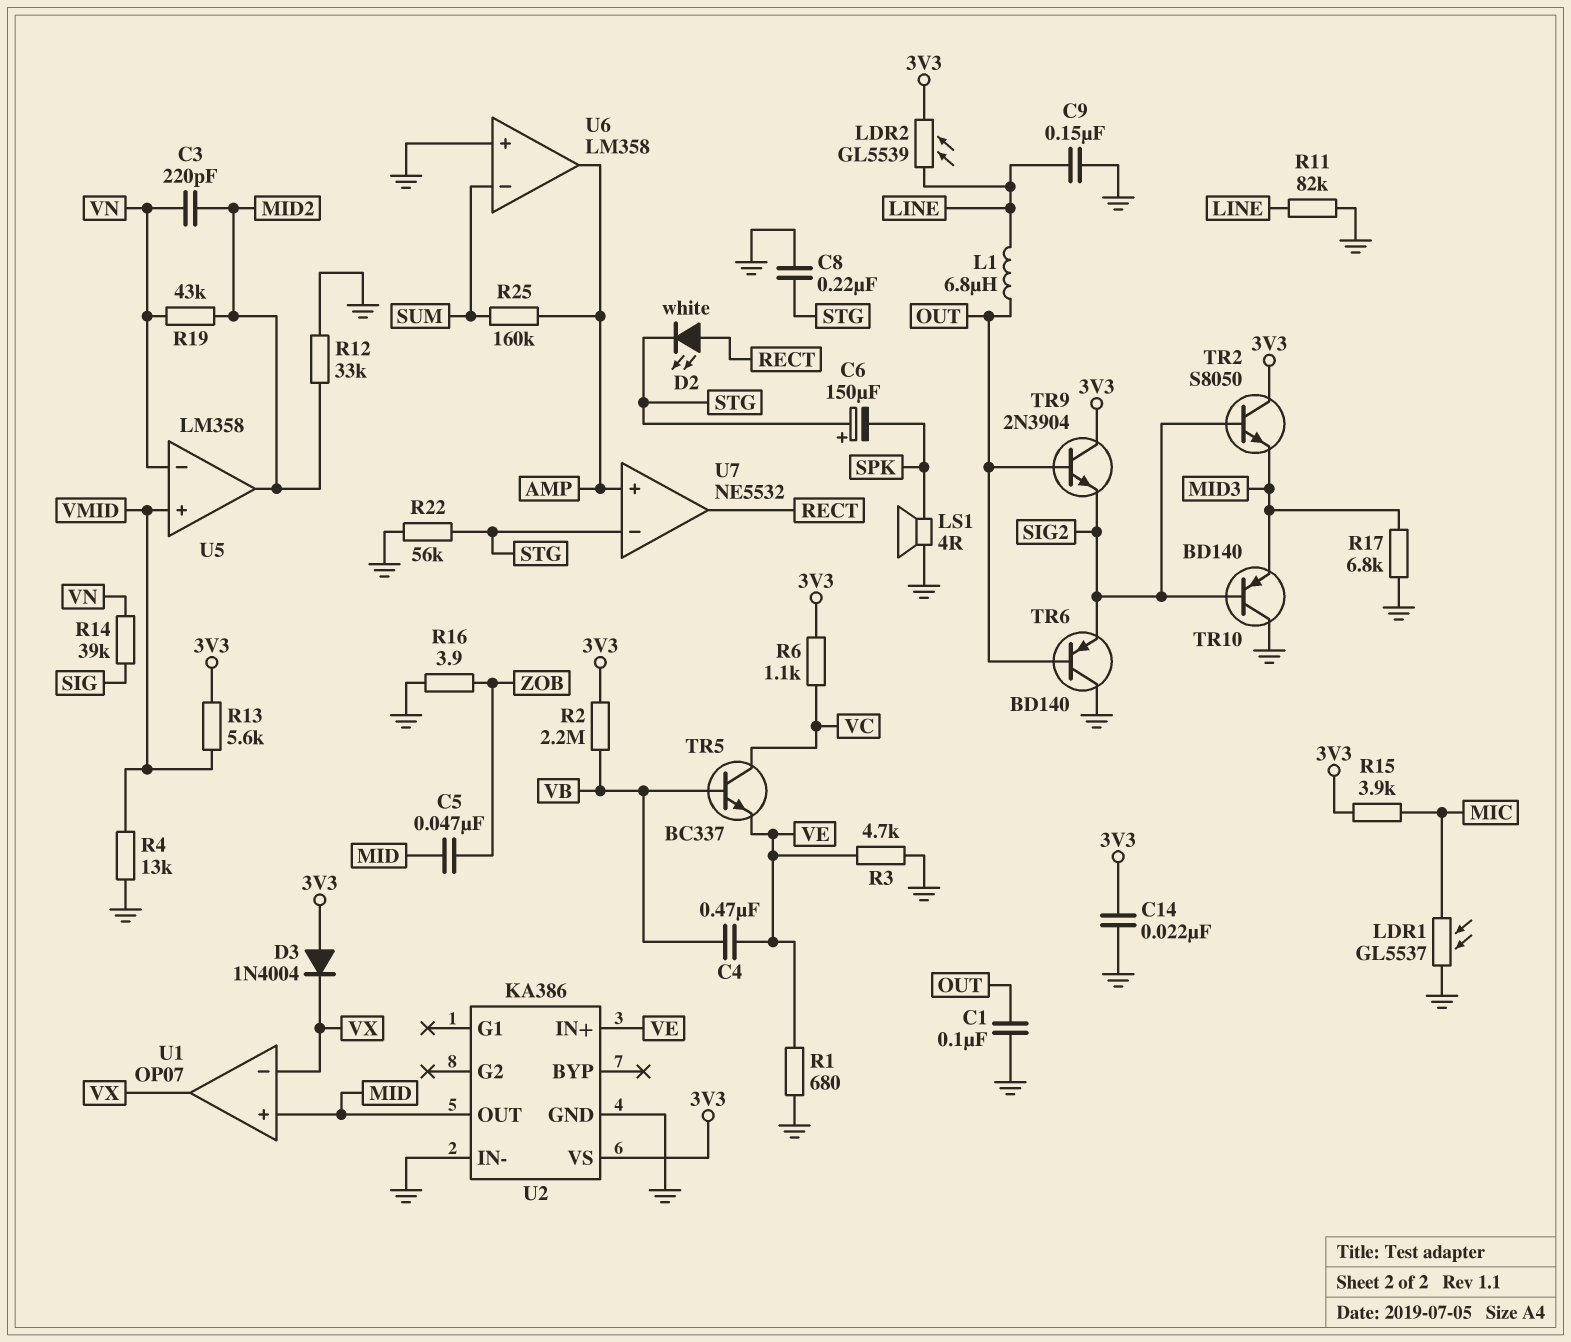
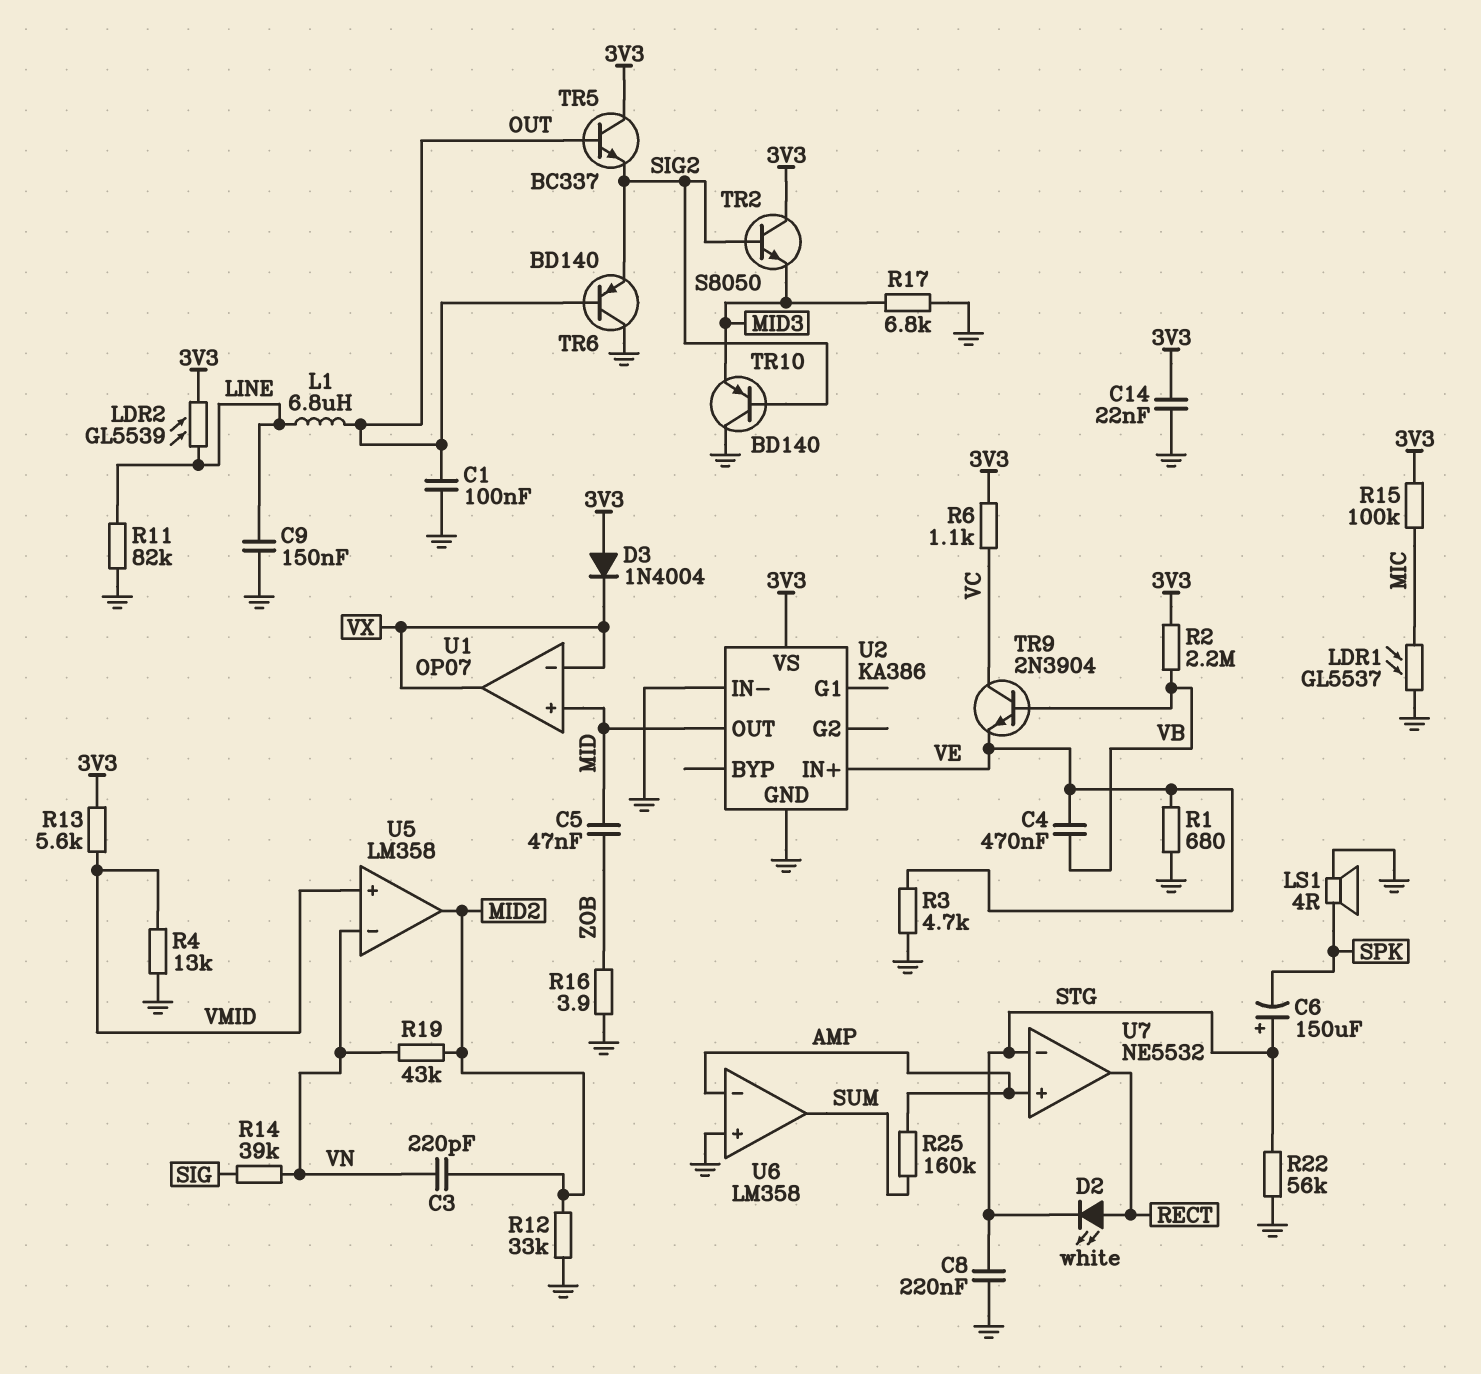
R15: 3.9k (3V3, MIC) -> 100k (3V3, MIC)
TR5: NPN BC337 (B VB, C VC, E VE) -> NPN BC337 (B OUT, C 3V3, E SIG2)
TR9: NPN 2N3904 (B OUT, C 3V3, E SIG2) -> NPN 2N3904 (B VB, C VC, E VE)
U6 pin in-: SUM -> AMP
U6 pin out: AMP -> SUM

